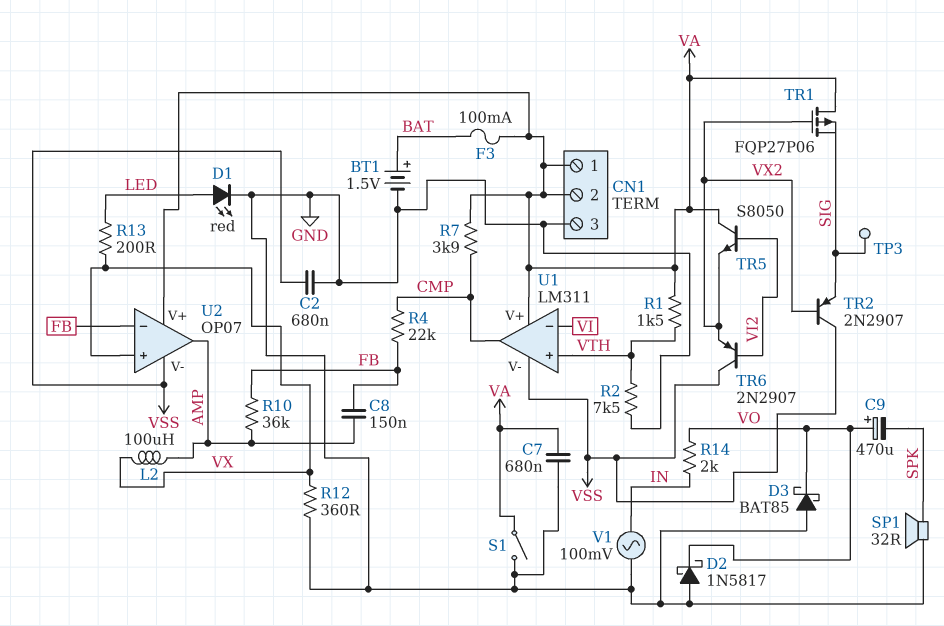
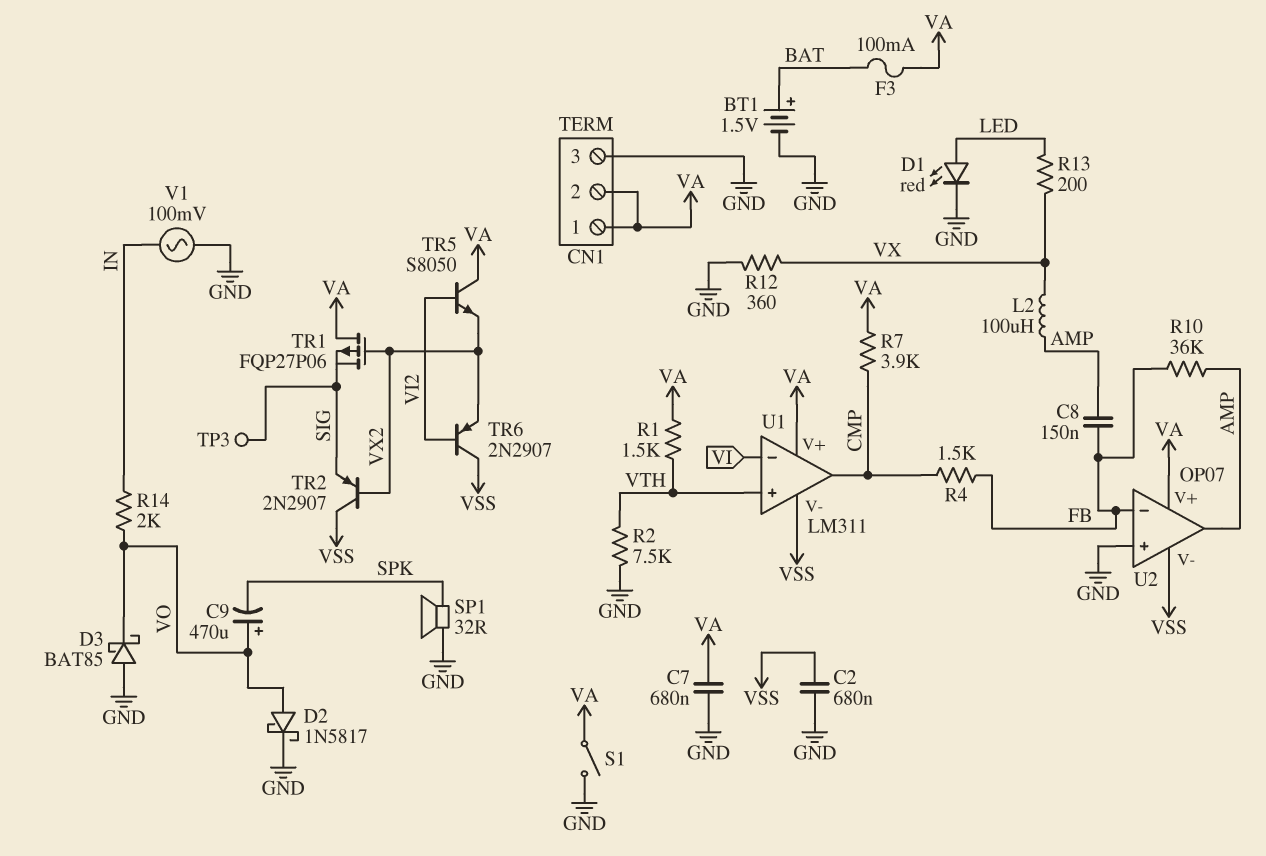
D2: schottky 1N5817 (A GND, K VO) -> schottky 1N5817 (A VO, K GND)
R4: 22k (CMP, FB) -> 1.5k (CMP, FB)
U2 pin in+: VX -> GND

